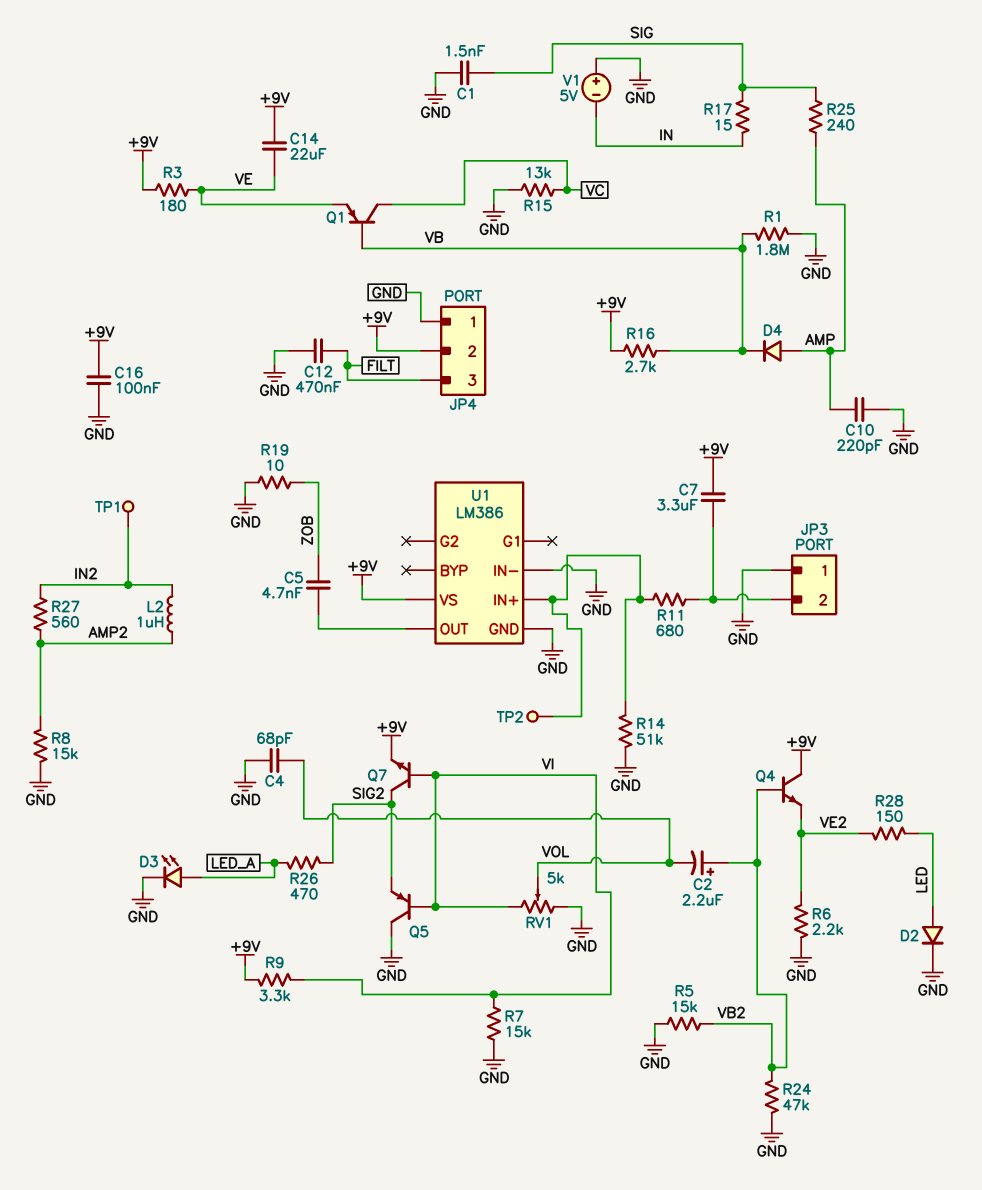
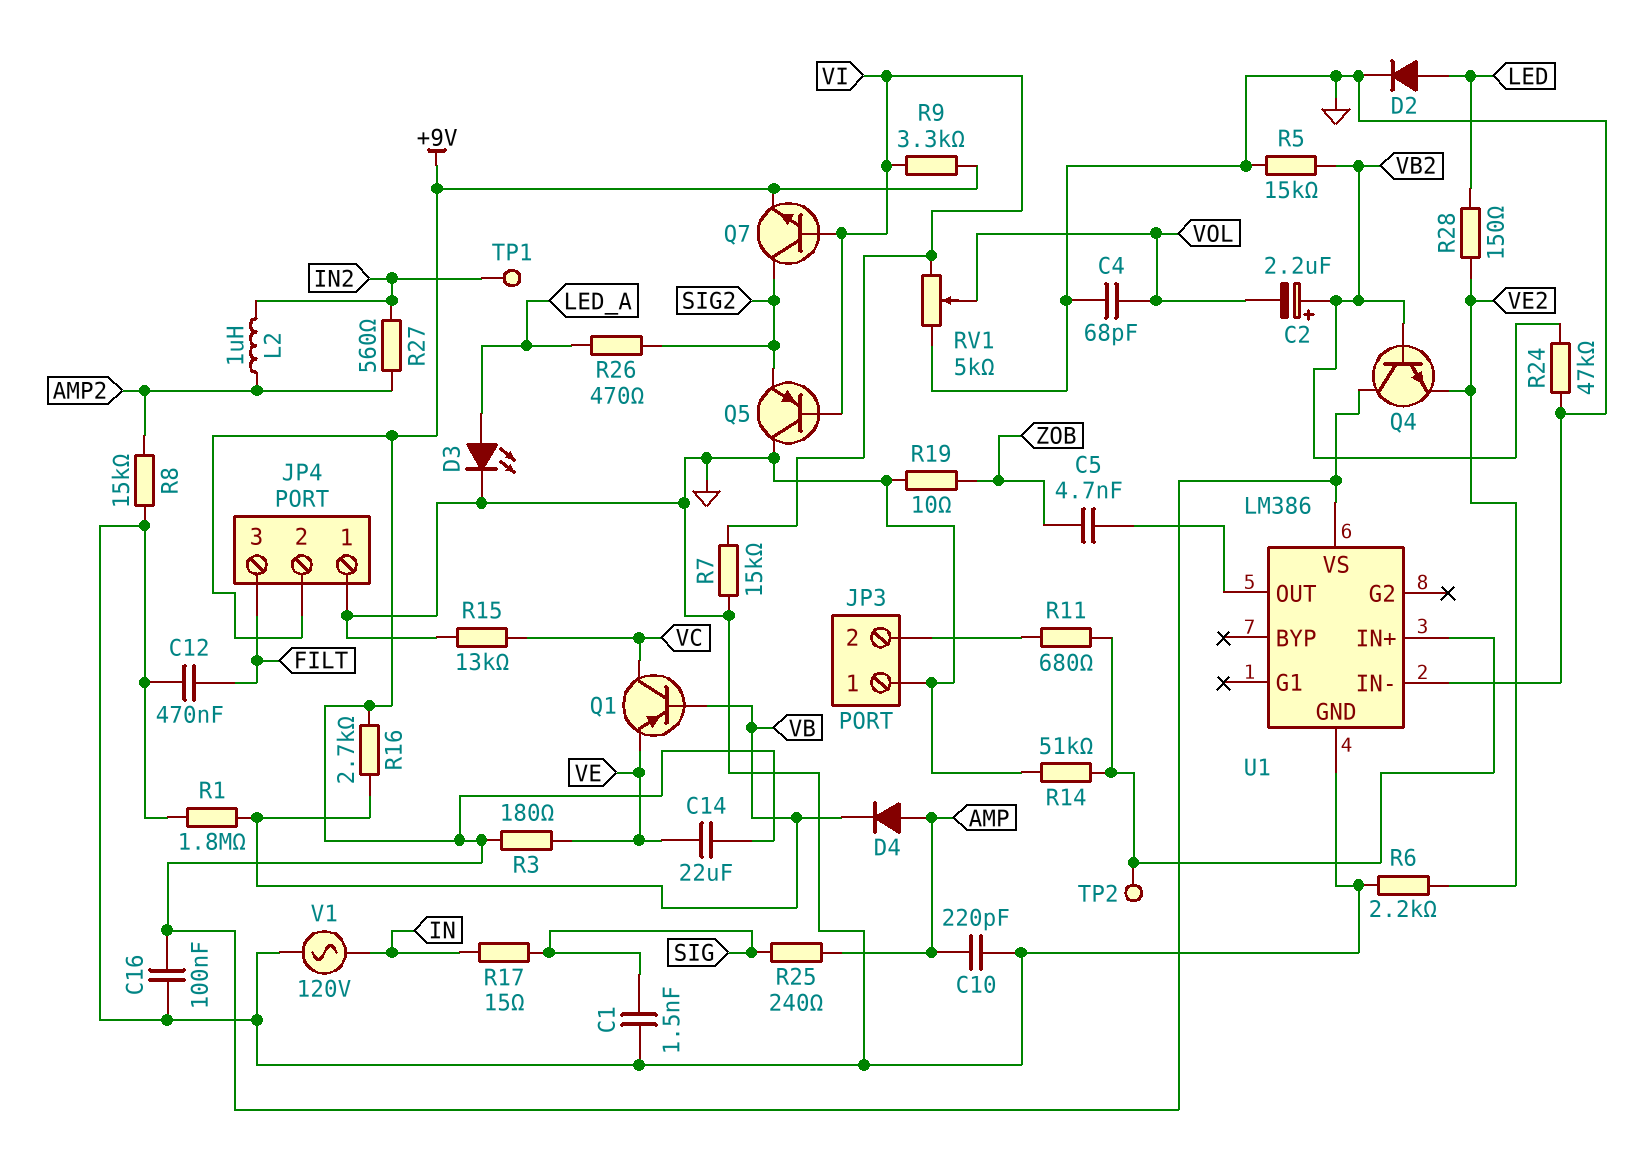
C7: 3.3uF (+9V, JP3/2) -> none
V1: 5V (plus GND, minus IN) -> AC 120V (GND, IN)

